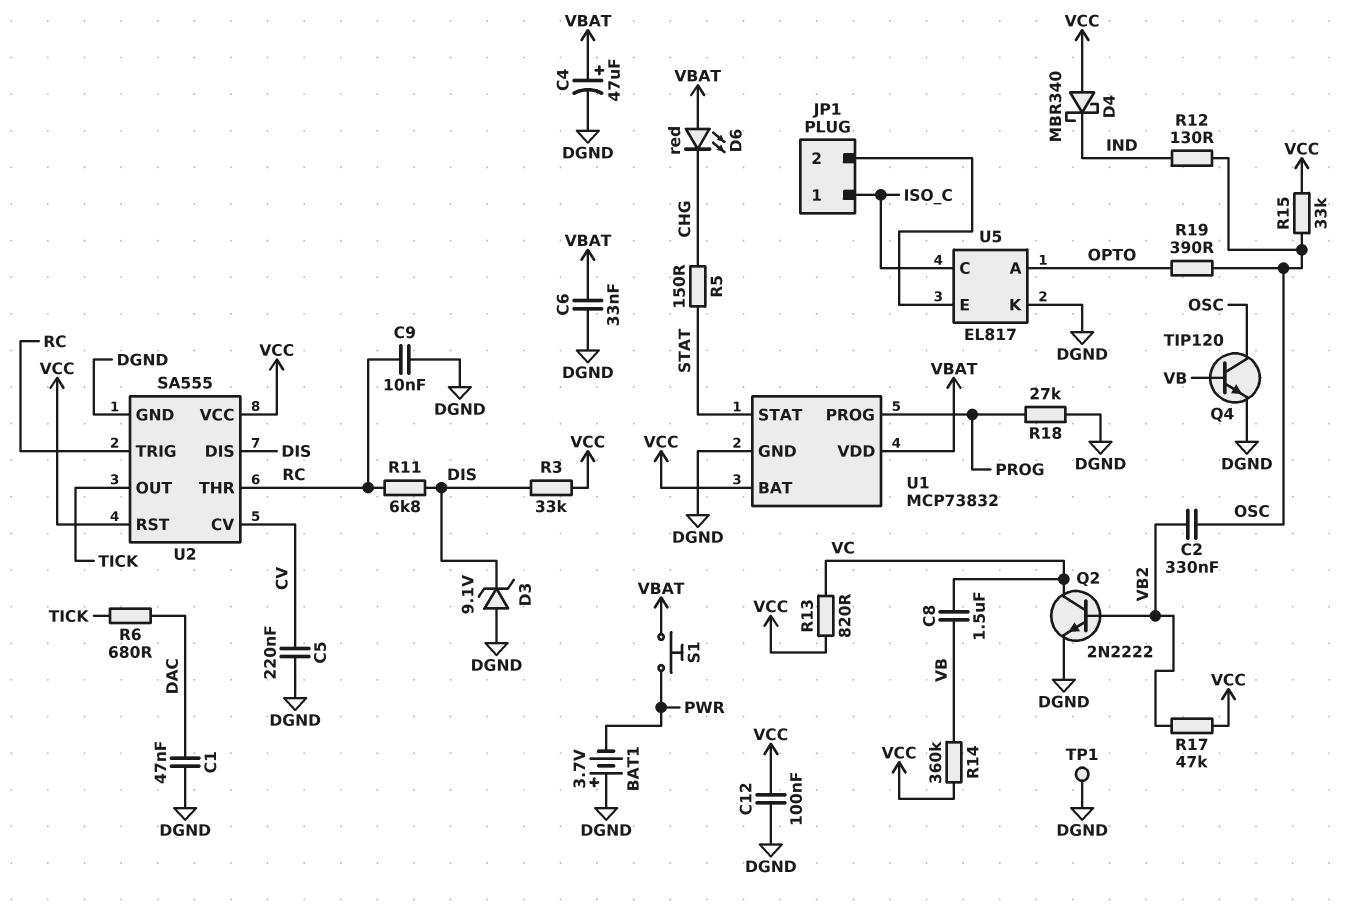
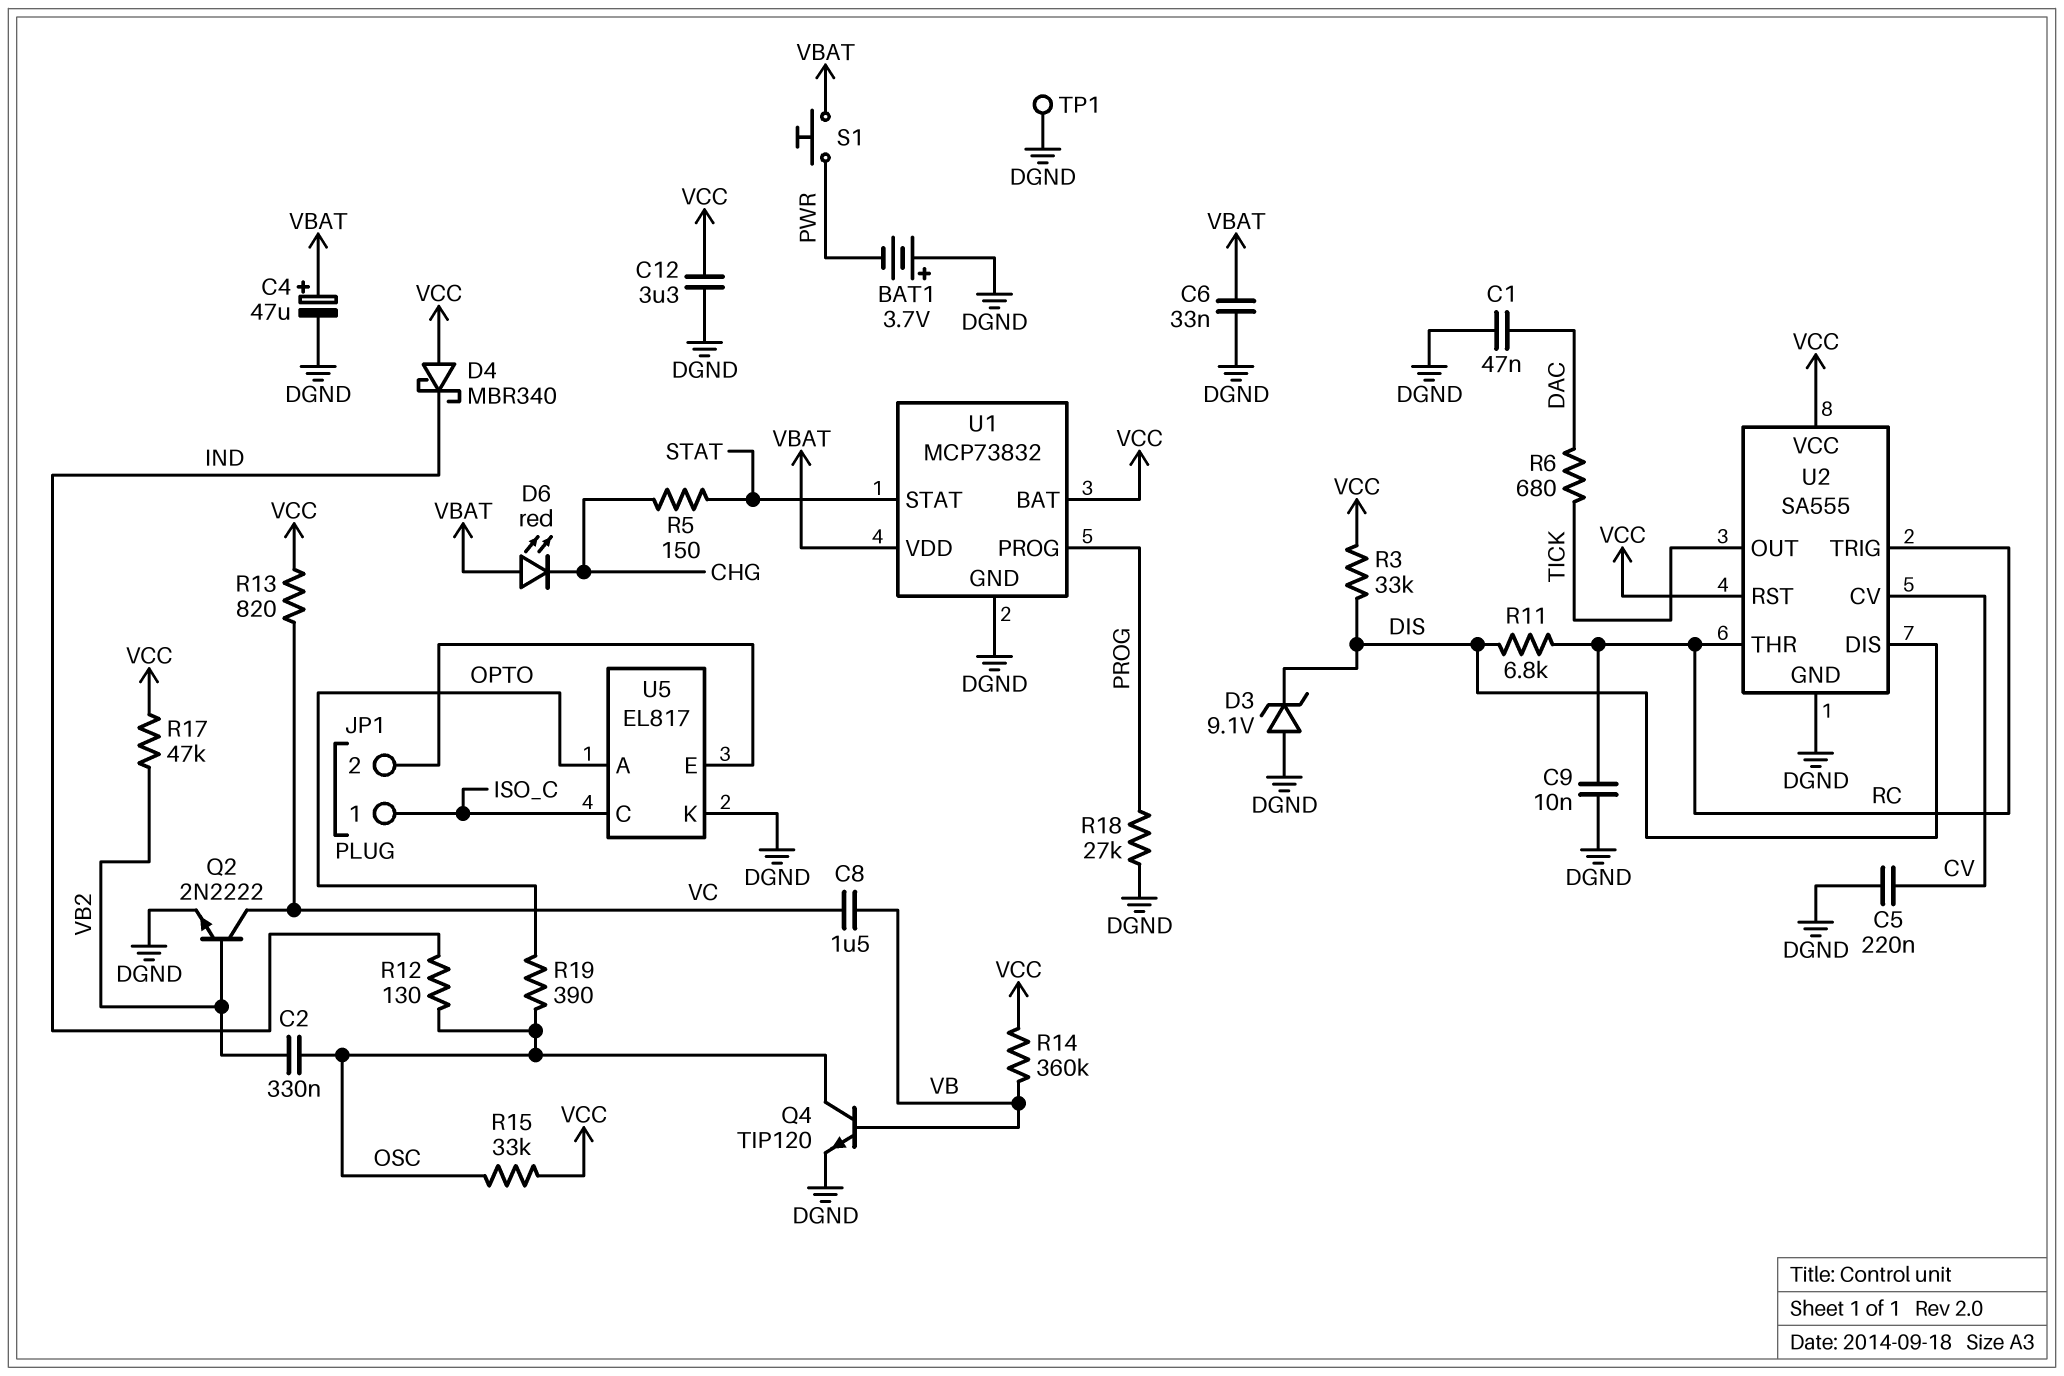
C12: 100nF (DGND, VCC) -> 3.3uF (DGND, VCC)

